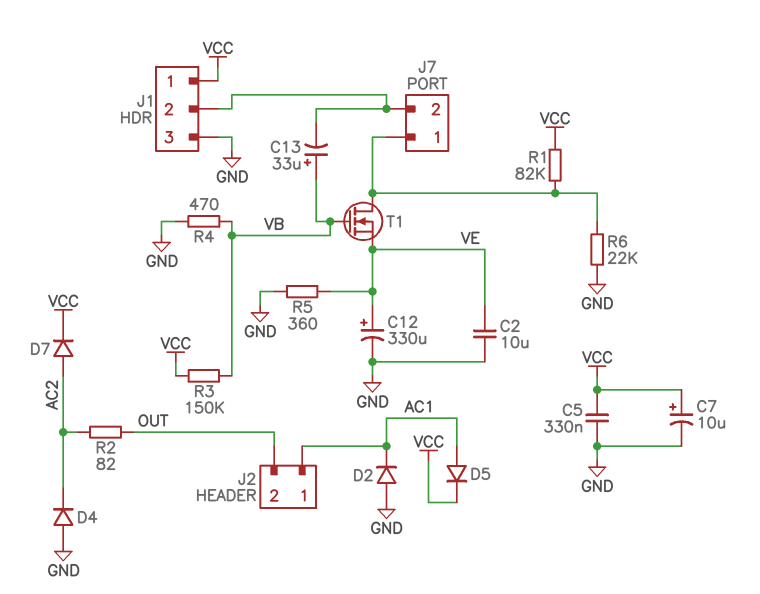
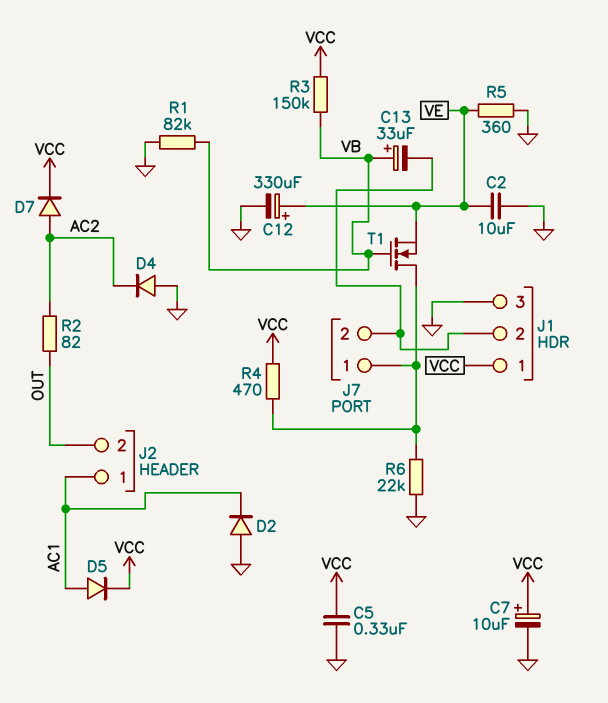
R1: 82k (J7/1, VCC) -> 82k (GND, VB)
R4: 470 (GND, VB) -> 470 (J7/1, VCC)

